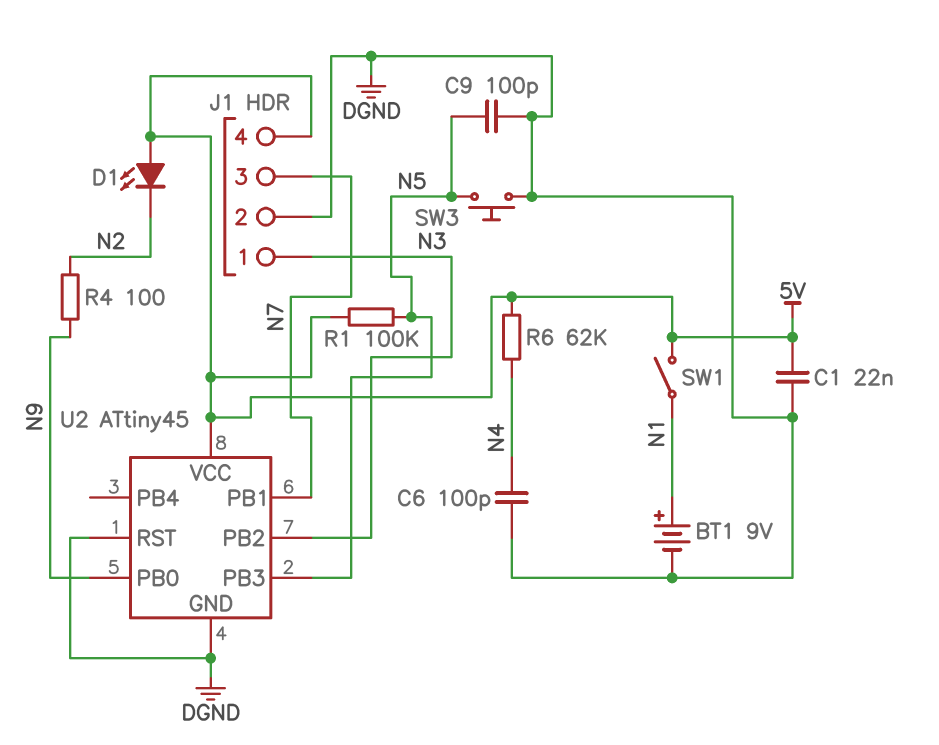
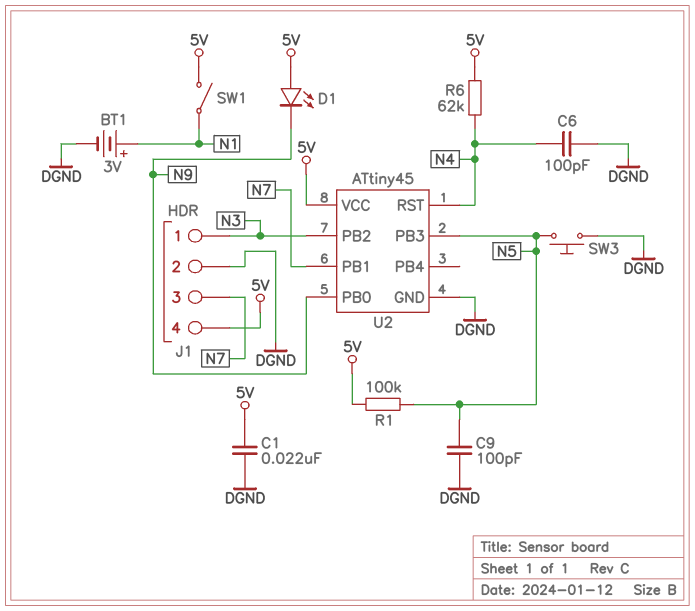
BT1: 9V (plus N1, minus DGND) -> 3V (plus N1, minus DGND)
D1: LED (A 5V, K N2) -> LED (A 5V, K N9)
R4: 100 (N2, N9) -> none
U2 pin RST: DGND -> N4

